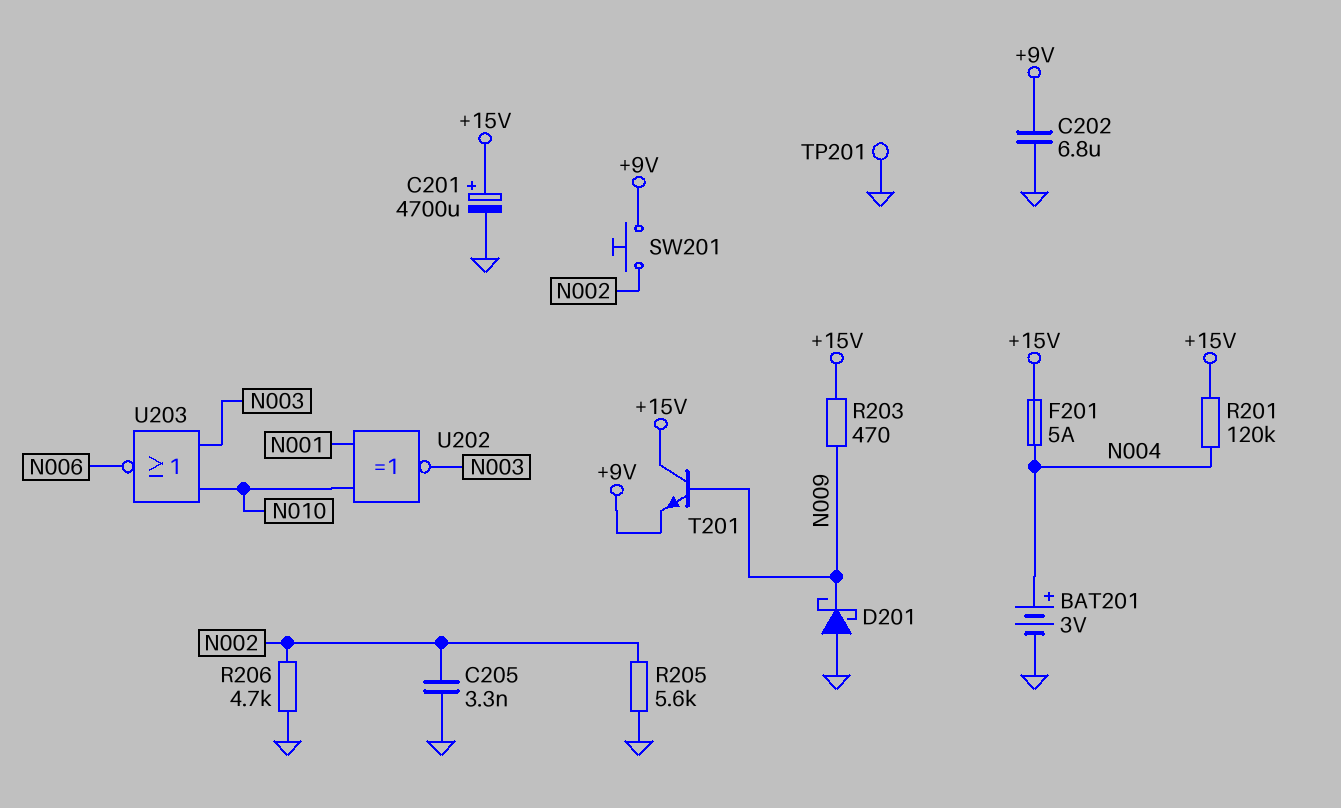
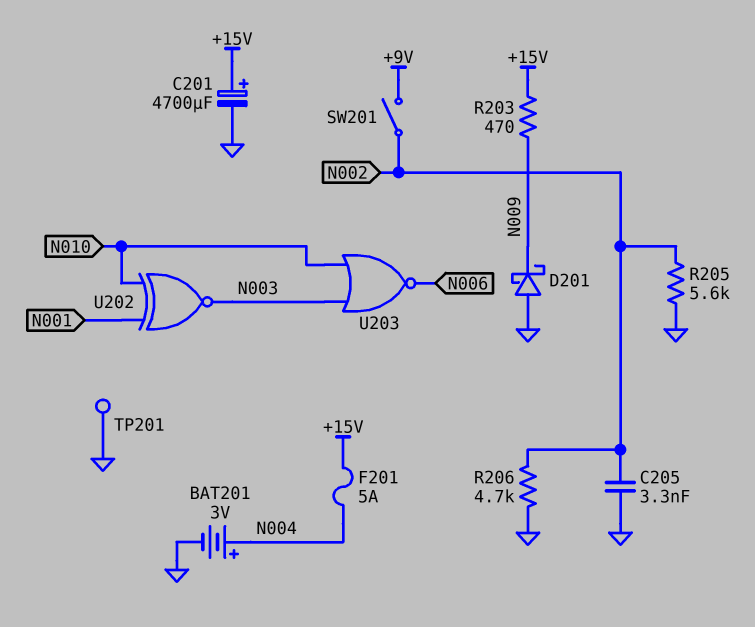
C202: 6.8uF (+9V, GND) -> none
R201: 120k (+15V, N004) -> none
SW201: button (+9V, N002) -> switch (+9V, N002)
T201: NPN (B N009, C +15V, E +9V) -> none

